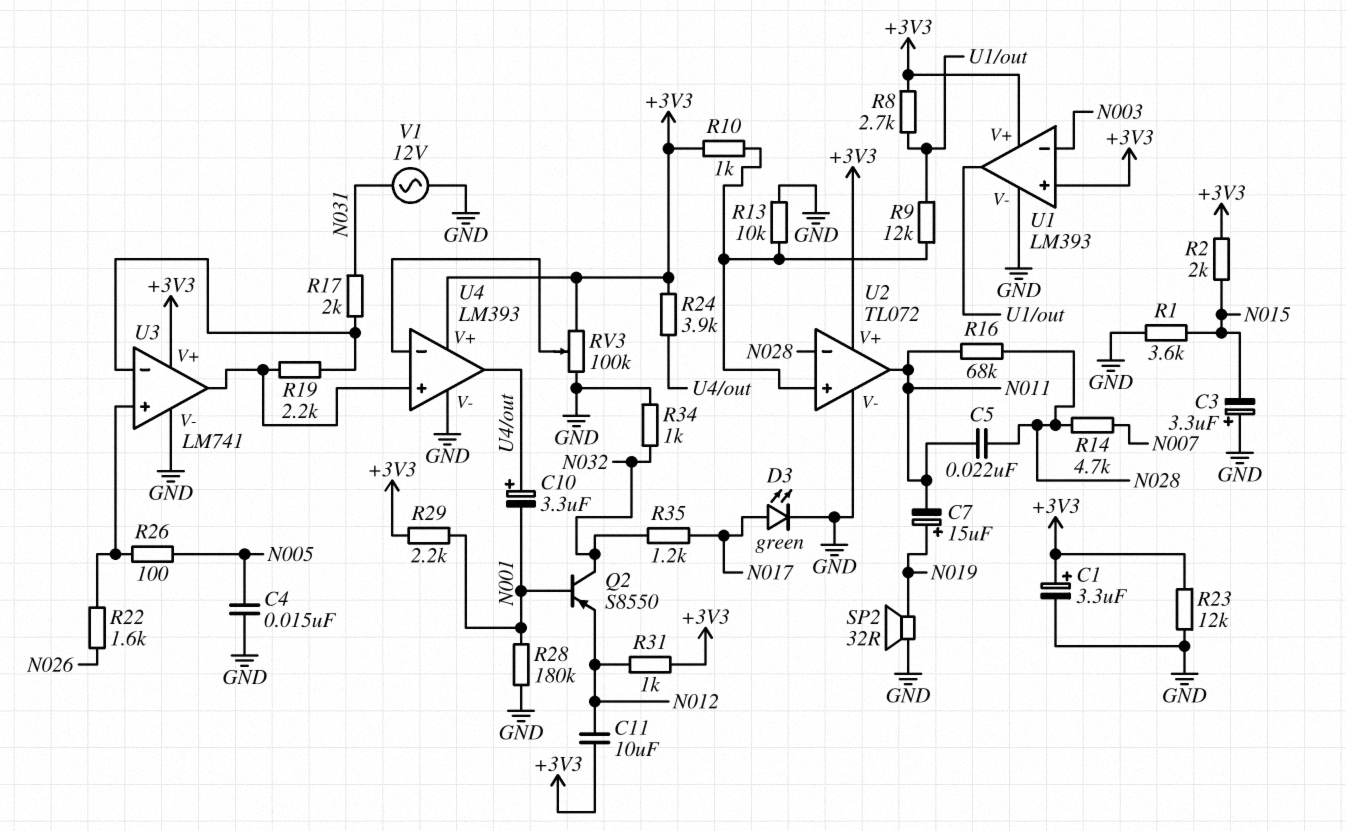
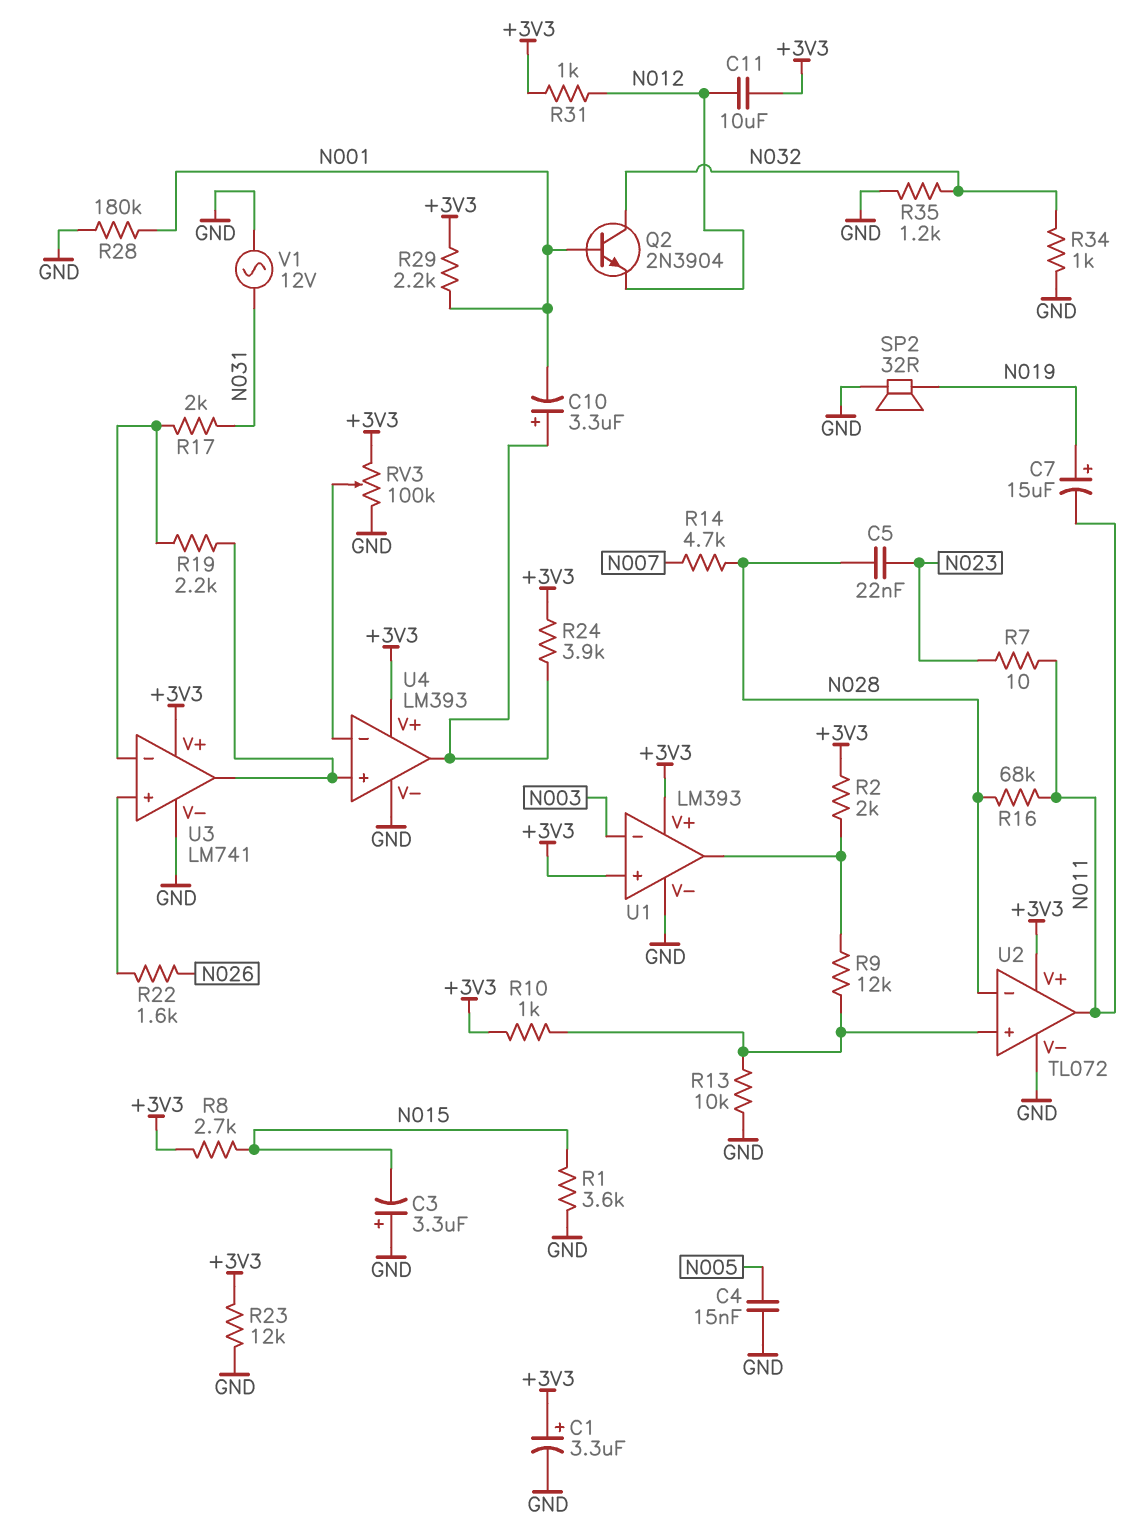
C5: 22nF (N011, N028) -> 22nF (N023, N028)
D3: LED green (A N017, K GND) -> none
Q2: PNP S8550 (B N001, C N032, E N012) -> NPN 2N3904 (B N001, C N032, E N012)
R2: 2k (+3V3, N015) -> 2k (+3V3, U1/out)
R7: none -> 10 (N011, N023)
R8: 2.7k (+3V3, U1/out) -> 2.7k (+3V3, N015)
R26: 100 (N005, U3/in+) -> none
R35: 1.2k (N017, N032) -> 1.2k (GND, N032)

